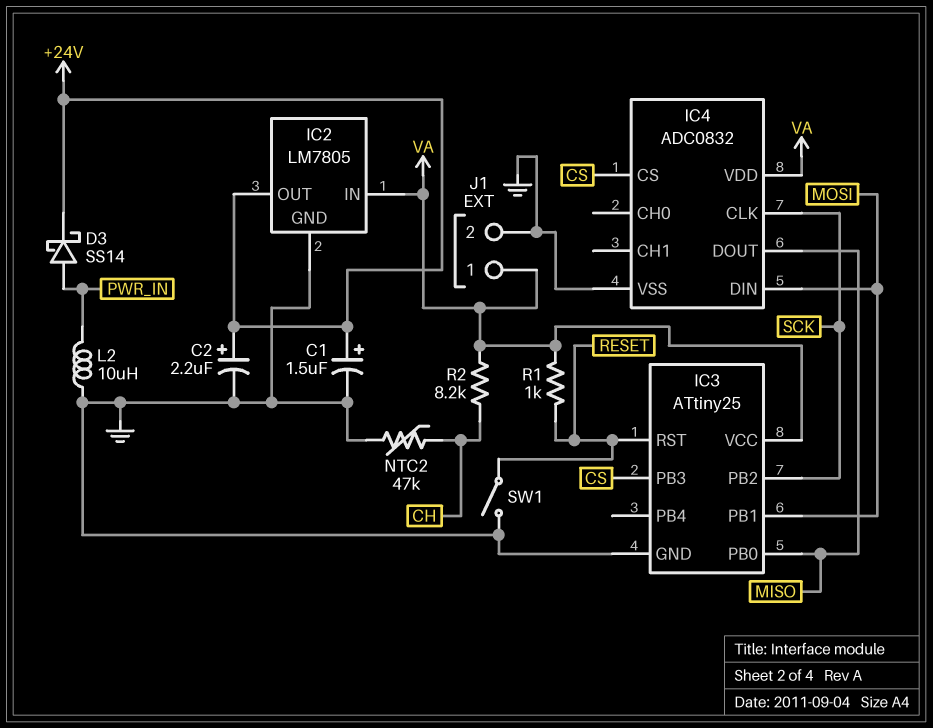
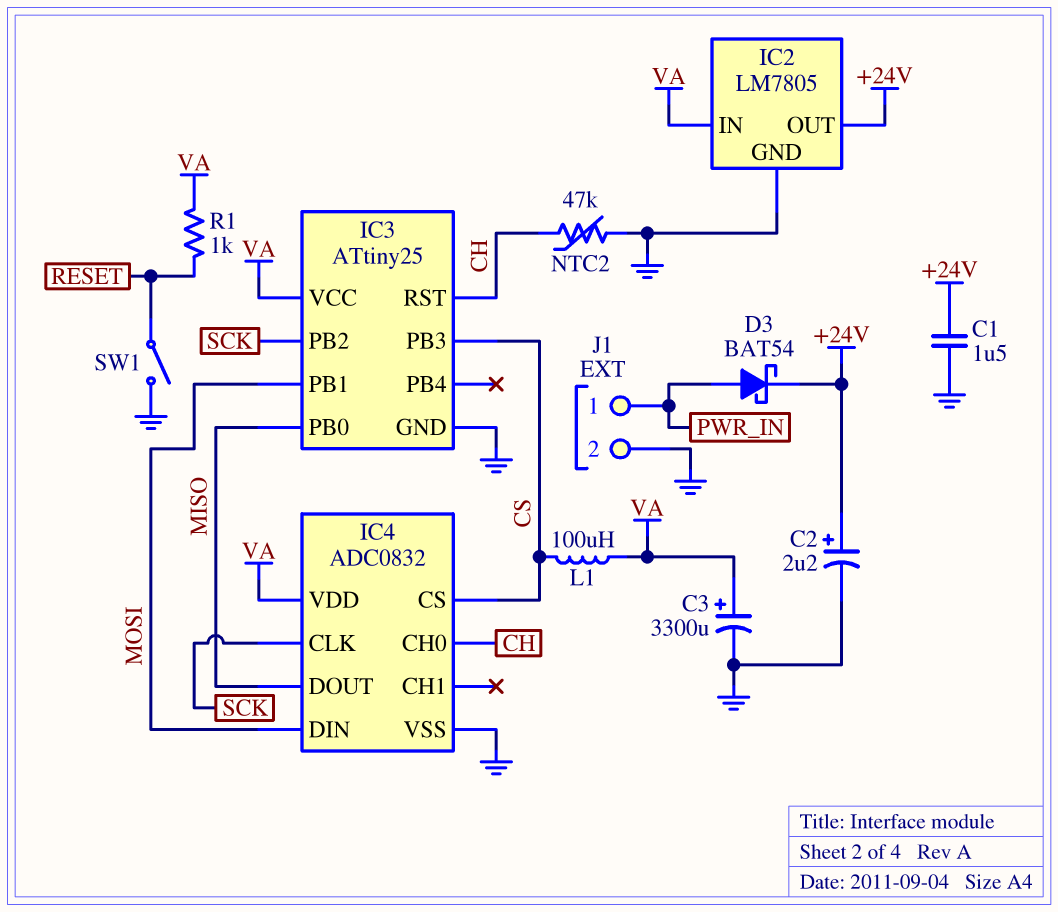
C1: 1.5uF (plus +24V, minus GND) -> 1.5uF (+24V, GND)
C3: none -> 3300uF (plus VA, minus GND)
D3: schottky SS14 (A PWR_IN, K +24V) -> schottky BAT54 (A PWR_IN, K +24V)
IC3 pin RST: RESET -> CH
IC4 pin CH0: none -> CH
J1 pin 1: VA -> PWR_IN
L1: none -> 100uH (CS, VA)
L2: 10uH (GND, PWR_IN) -> none
R2: 8.2k (CH, VA) -> none

